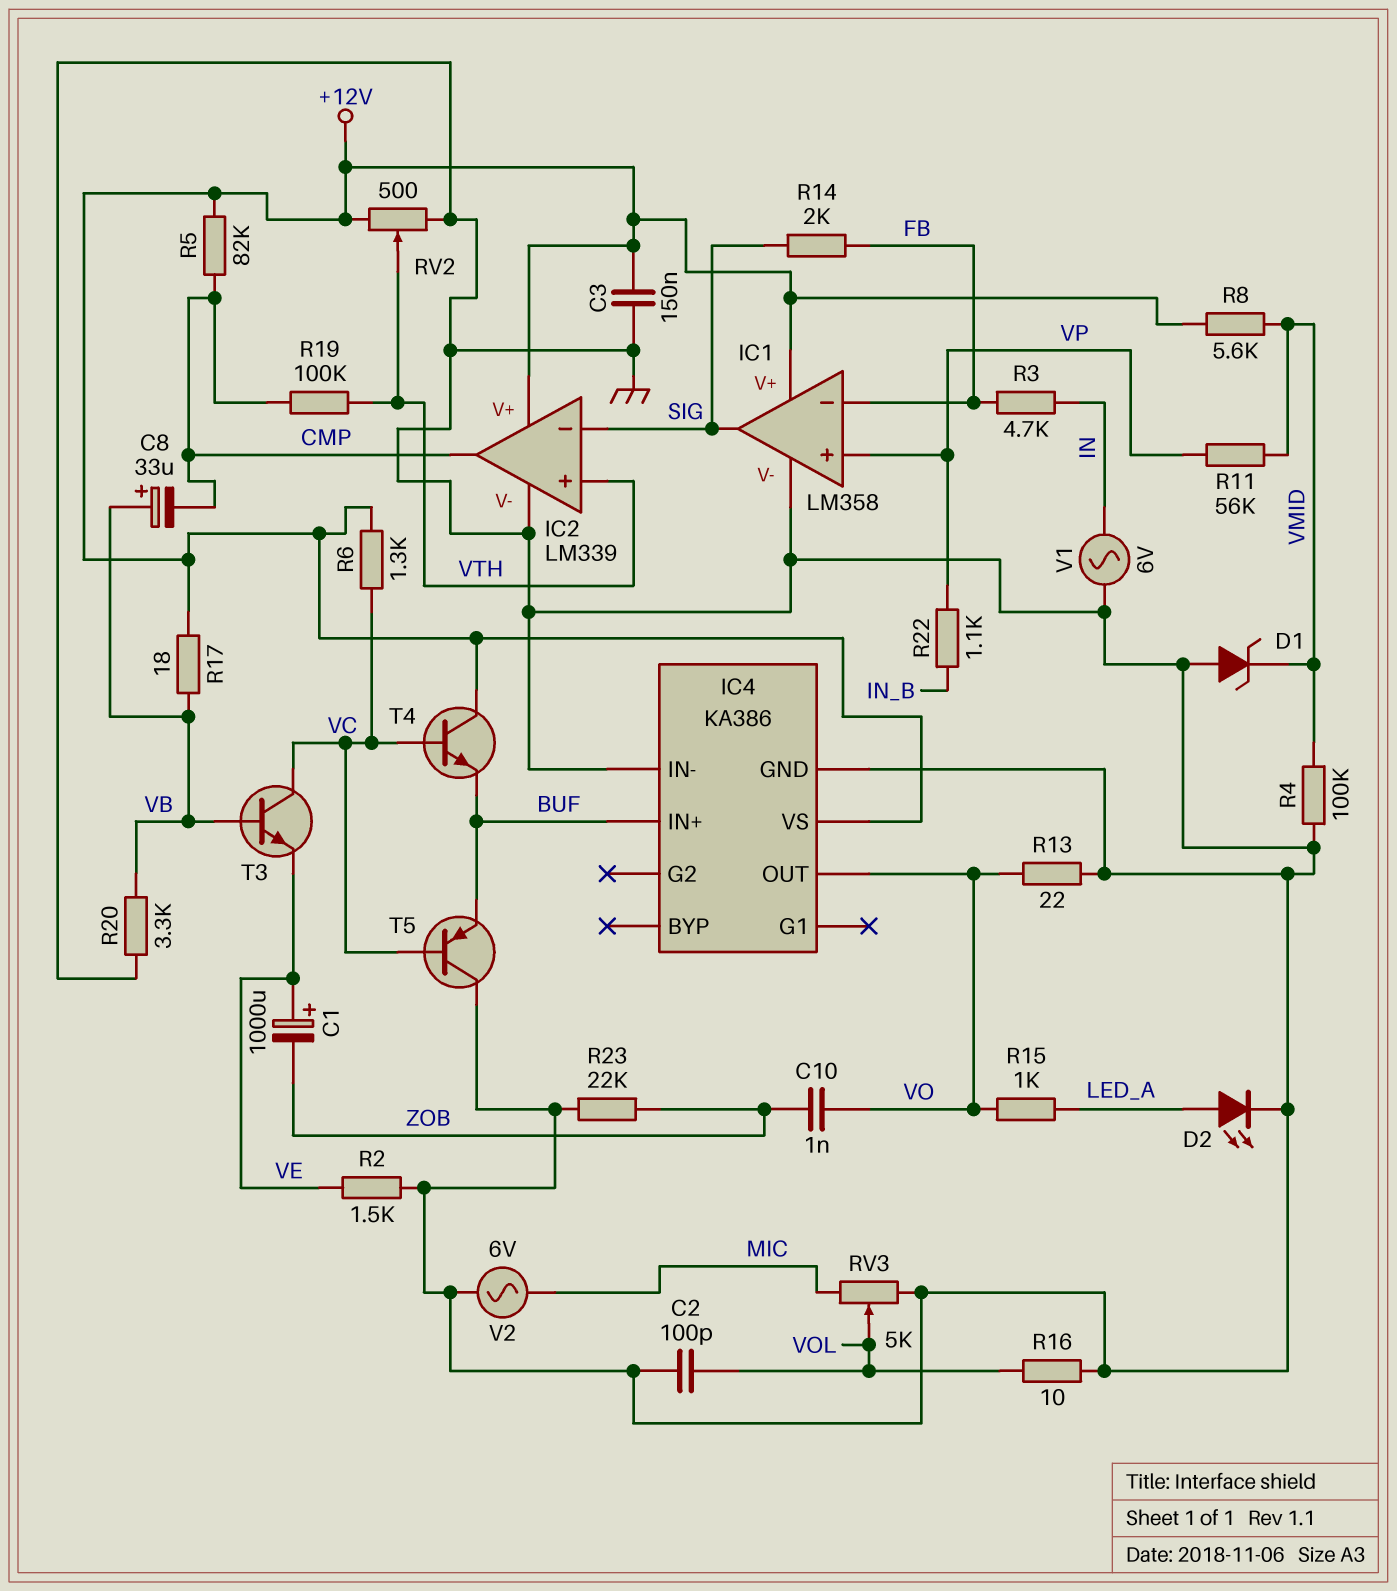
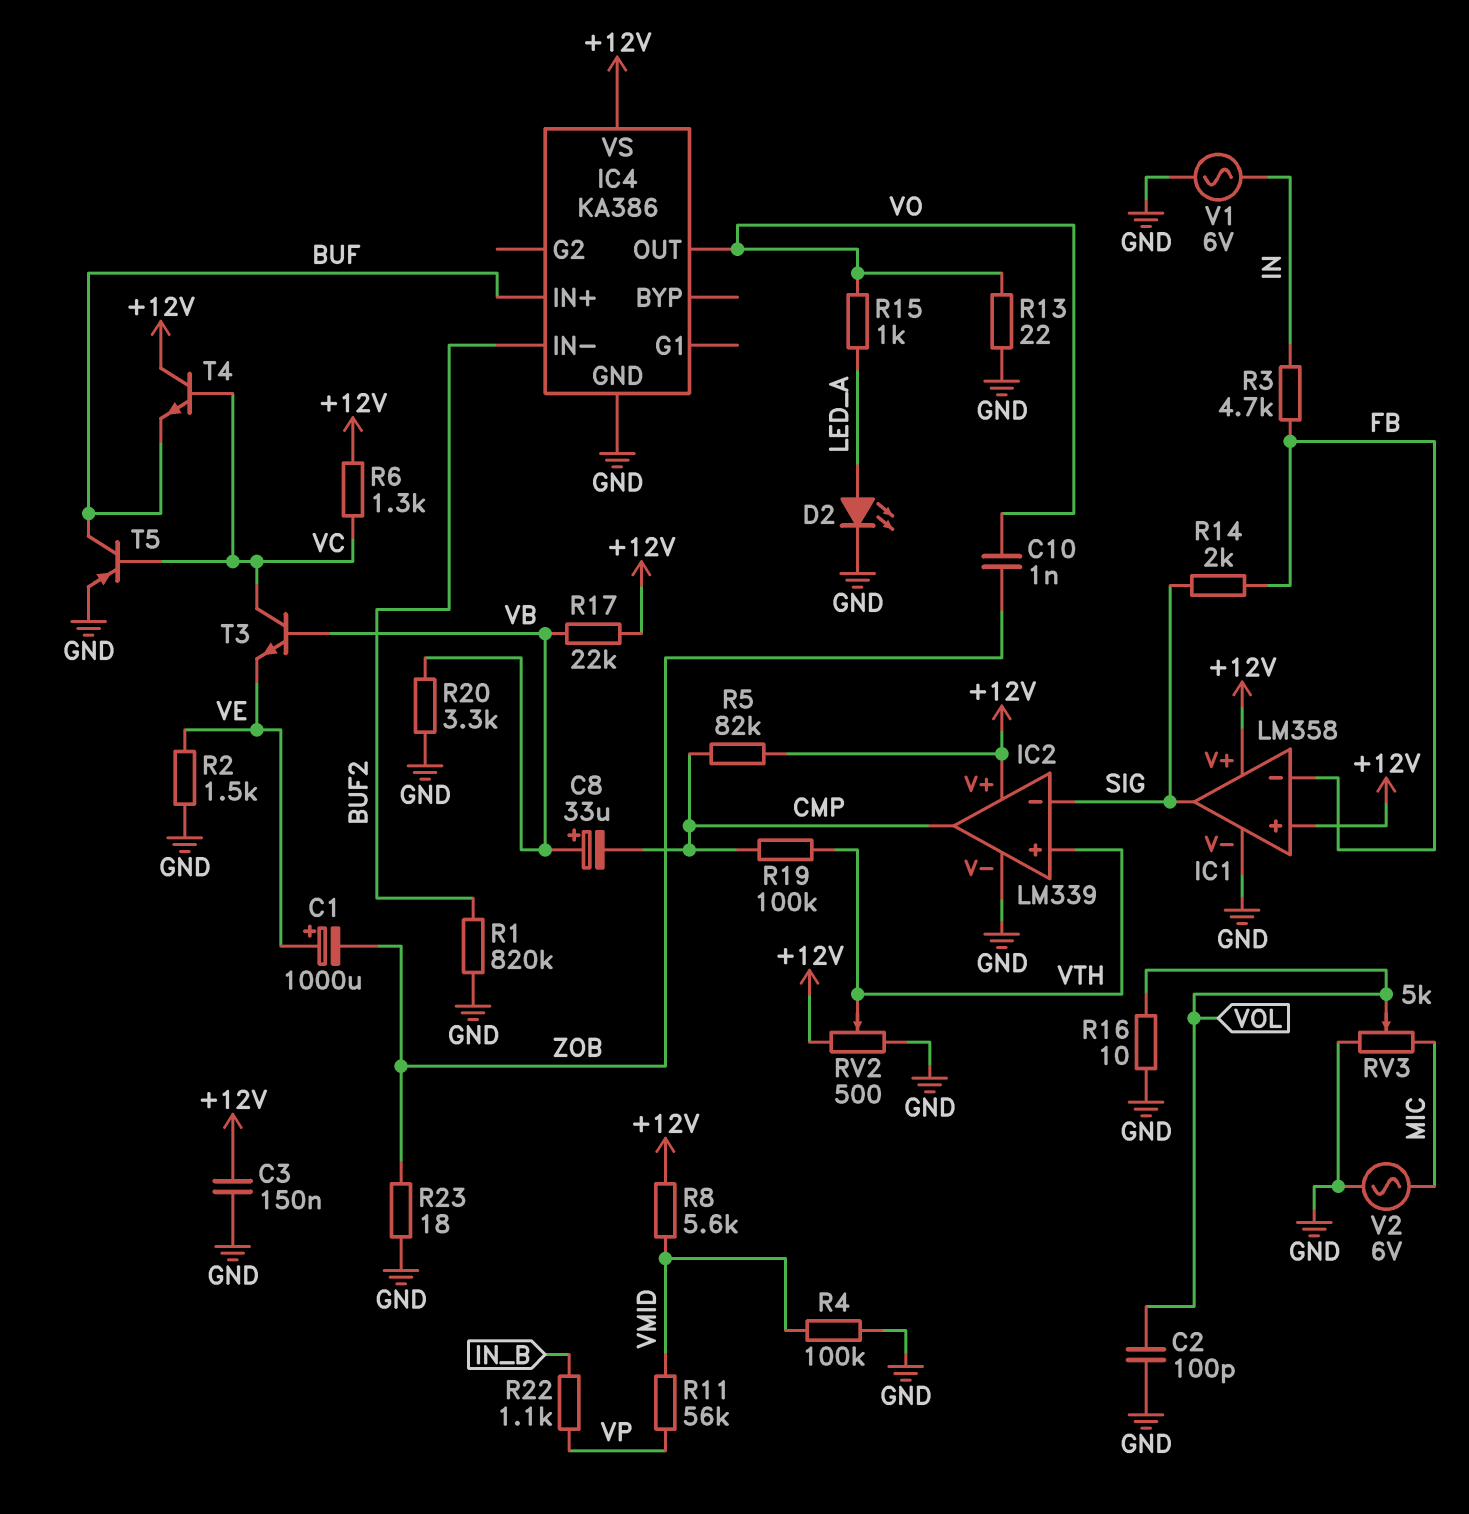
D1: zener (A GND, K VMID) -> none
IC1 pin in+: VP -> +12V
IC4 pin IN-: GND -> BUF2
R1: none -> 820k (BUF2, GND)
R17: 18 (+12V, VB) -> 22k (+12V, VB)
R23: 22k (GND, ZOB) -> 18 (GND, ZOB)
T5: PNP (B VC, C GND, E BUF) -> PNP (B VC, C BUF, E GND)

